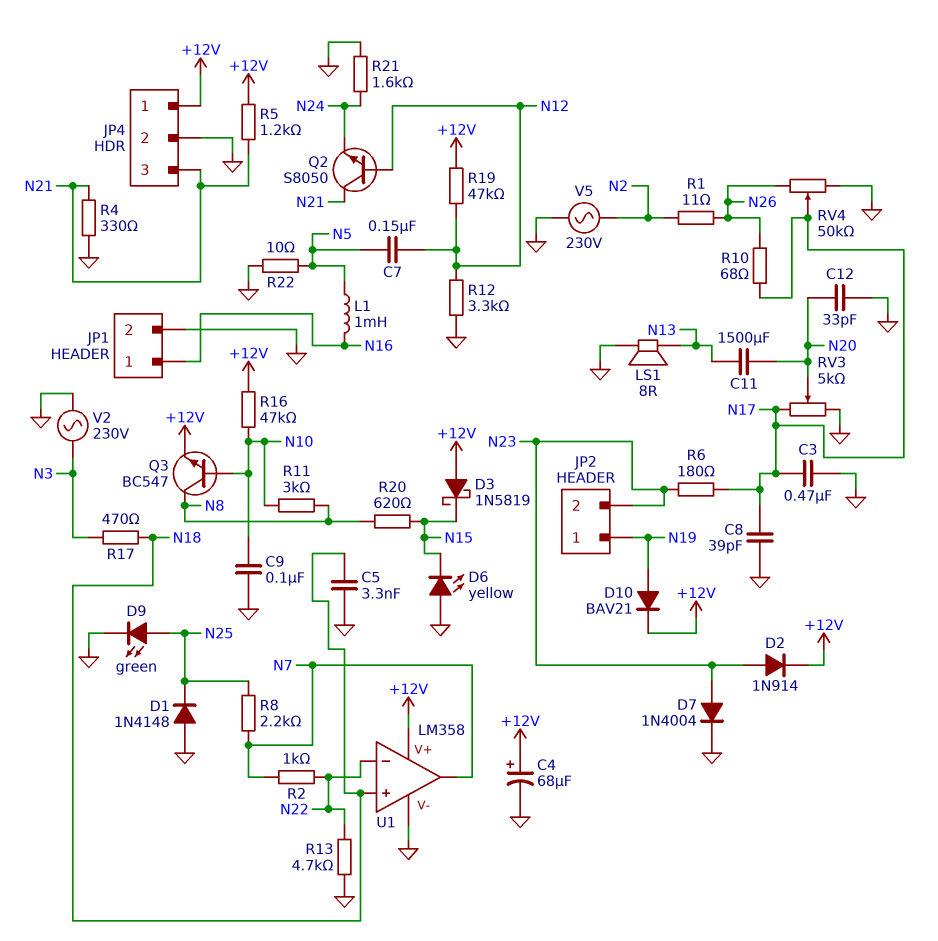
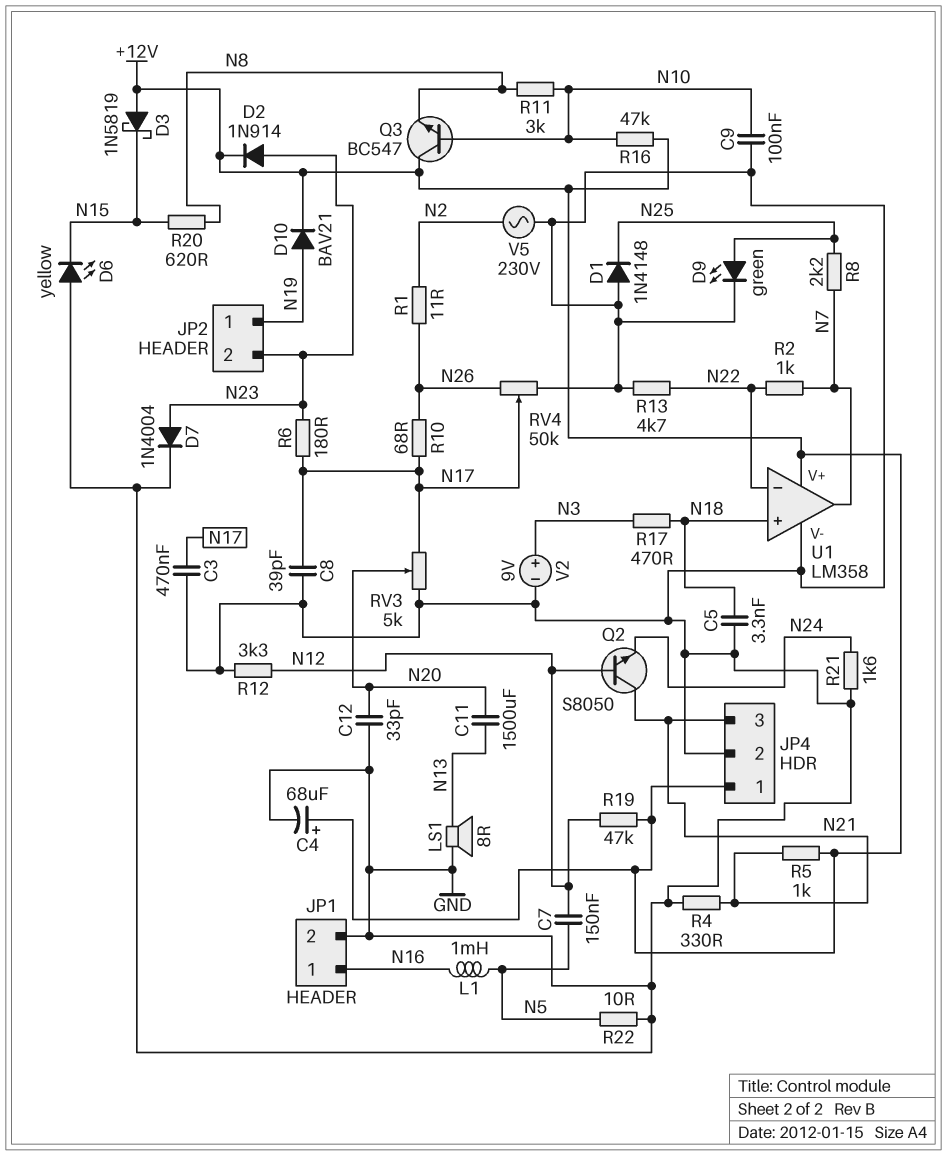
Q3: NPN BC547 (B N10, C N8, E +12V) -> NPN BC547 (B N10, C +12V, E N8)
R5: 1.2k (+12V, N21) -> 1k (+12V, N21)
V2: AC 230V (GND, N3) -> 9V (plus N3, minus GND)

